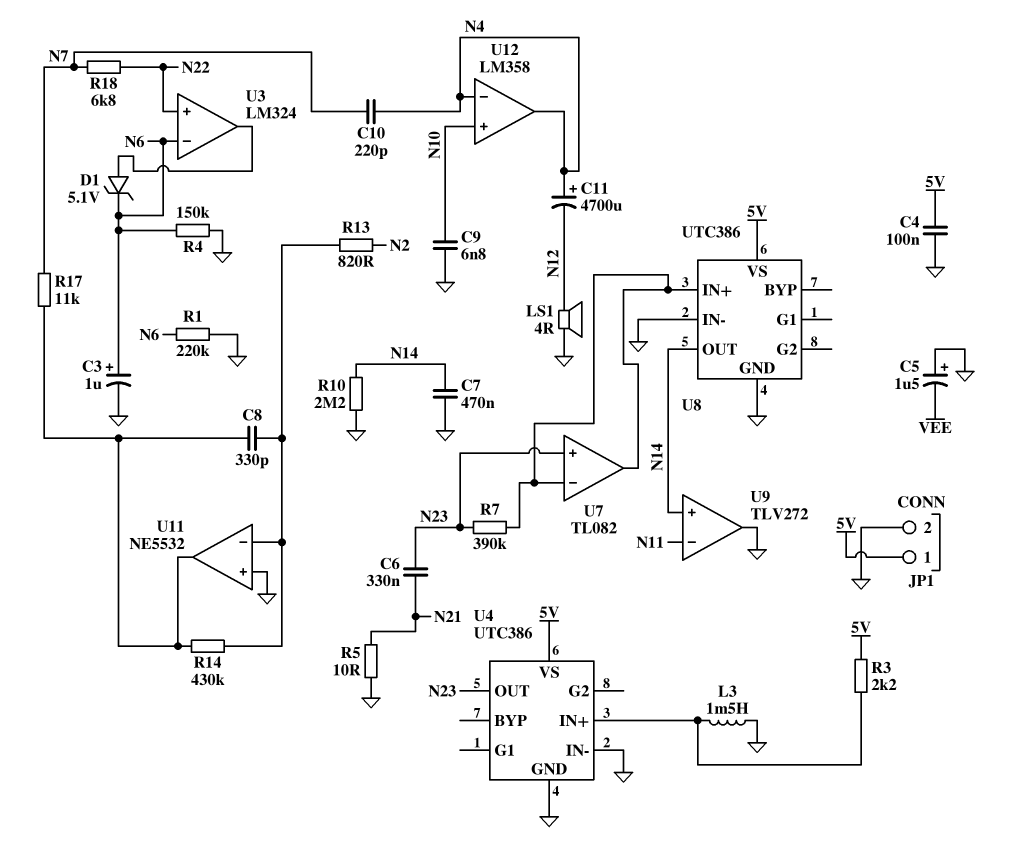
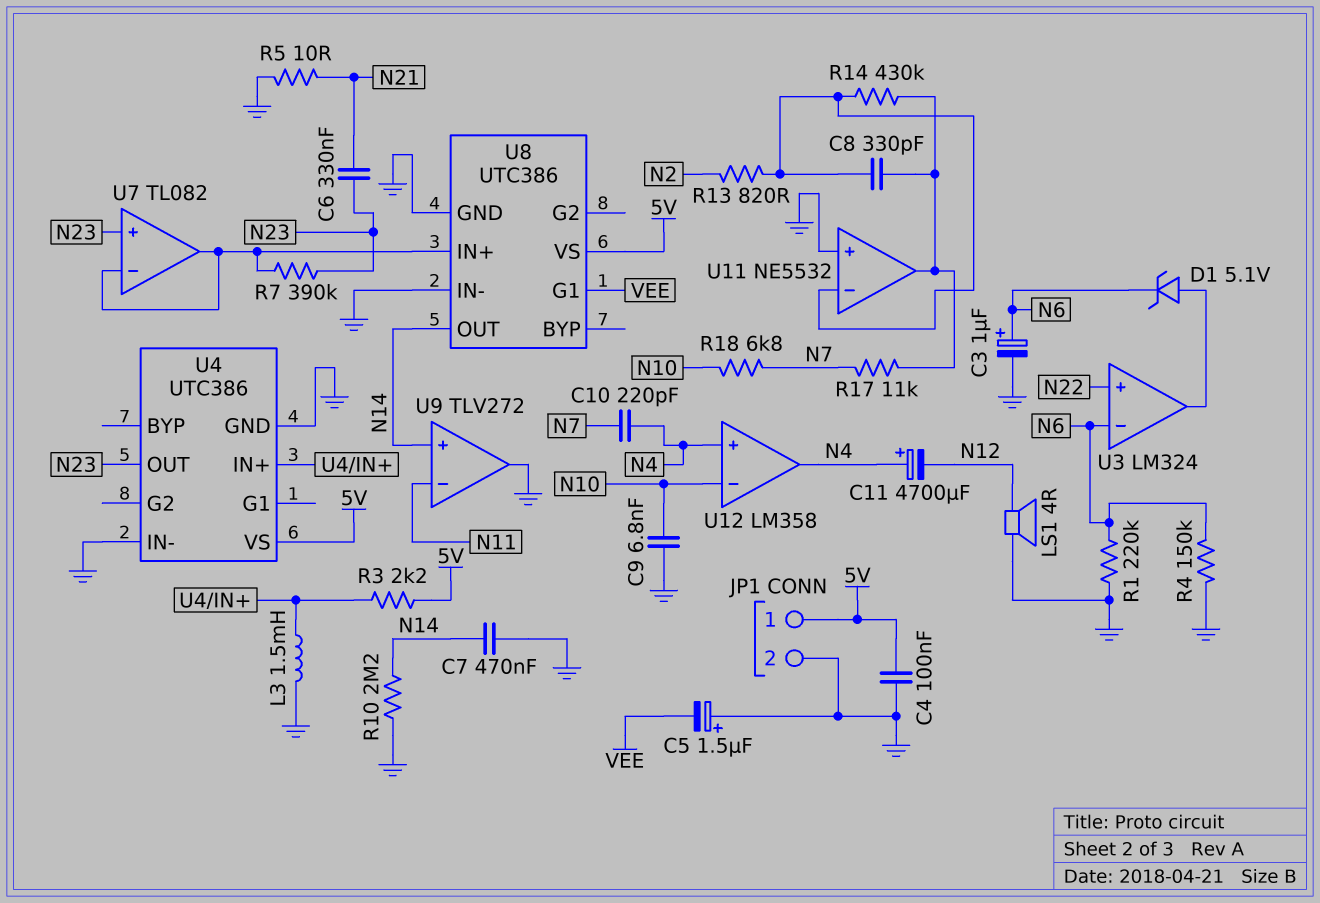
R18: 6.8k (N7, N22) -> 6.8k (N7, N10)
U8 pin G1: none -> VEE
U12 pin in+: N10 -> N4
U12 pin in-: N4 -> N10

